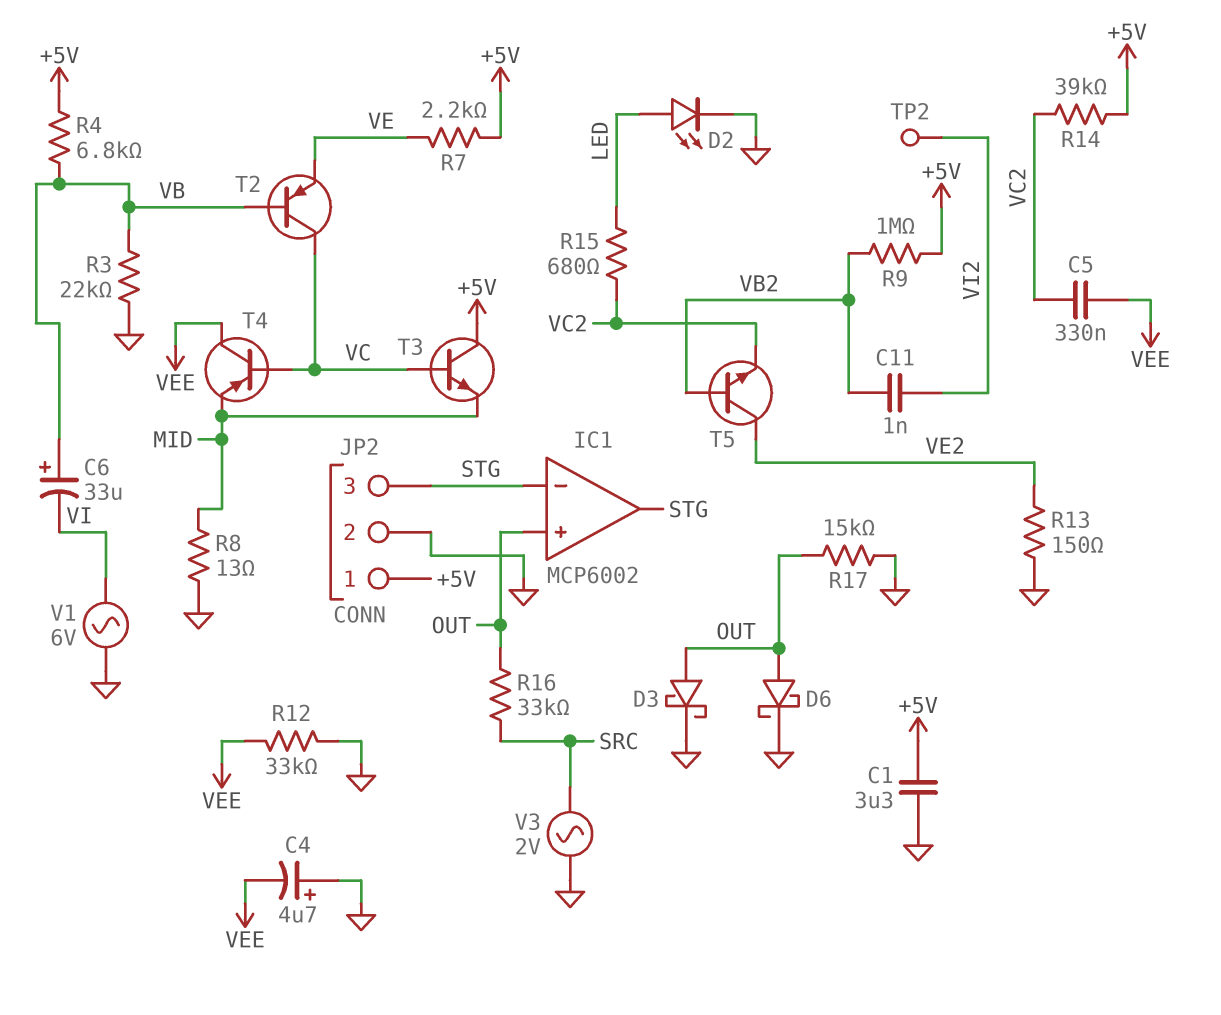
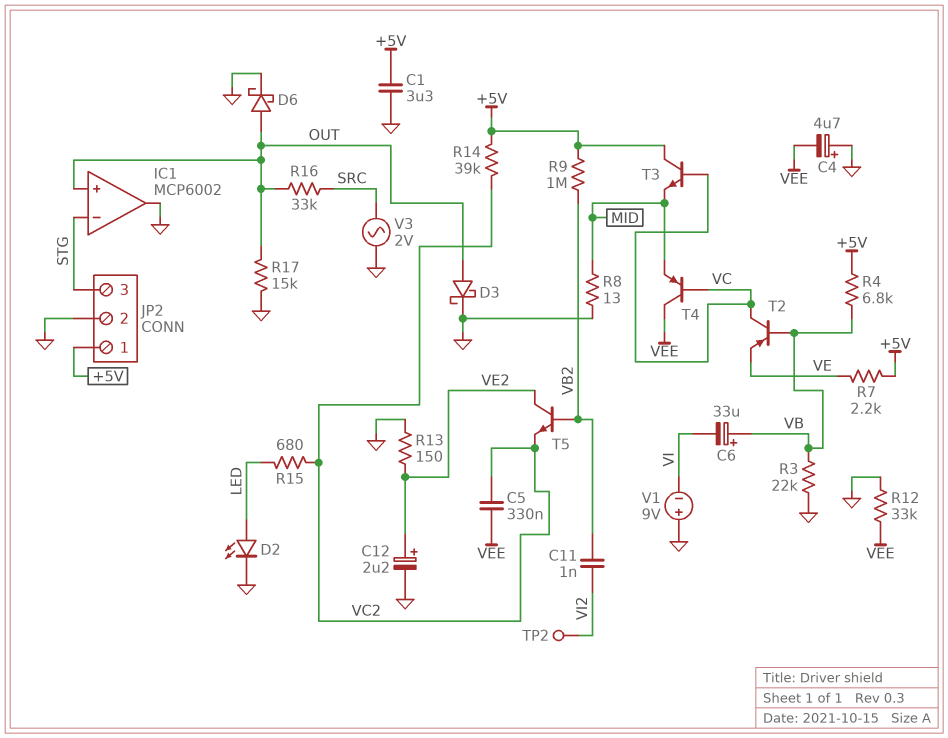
C12: none -> 2.2uF (plus VE2, minus GND)
IC1 pin out: STG -> GND
V1: AC 6V (GND, VI) -> 9V (plus GND, minus VI)

